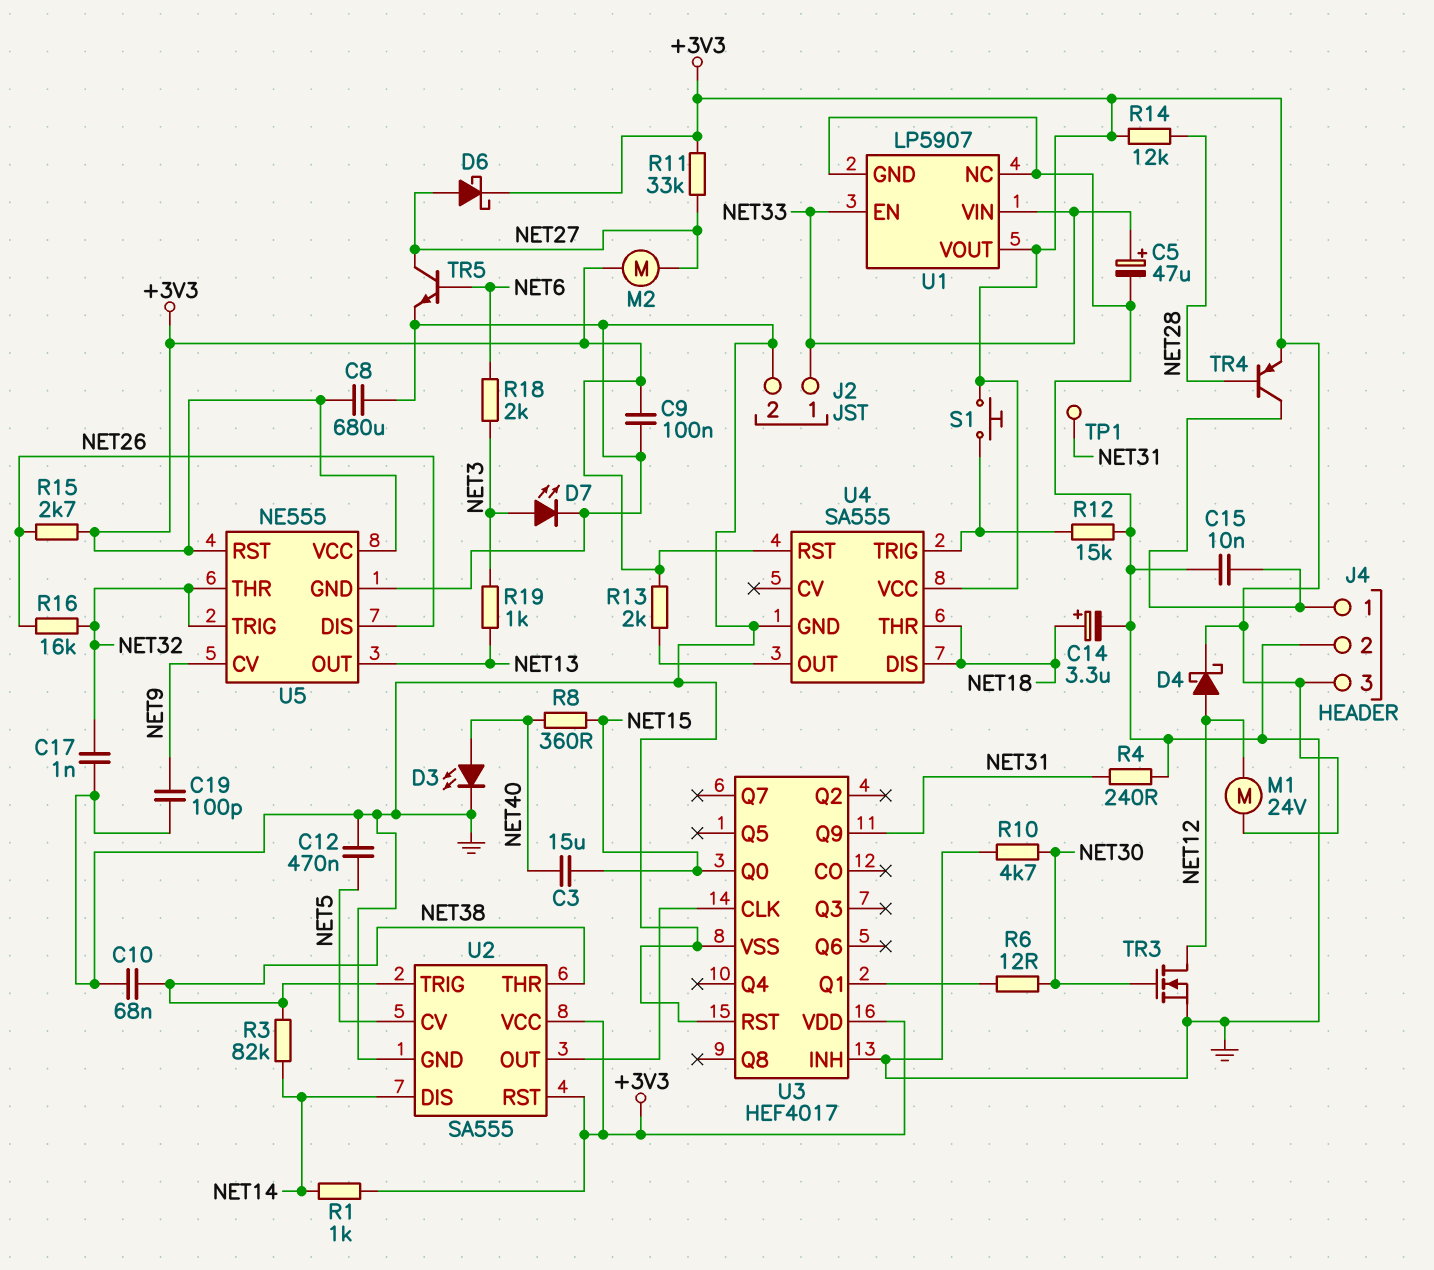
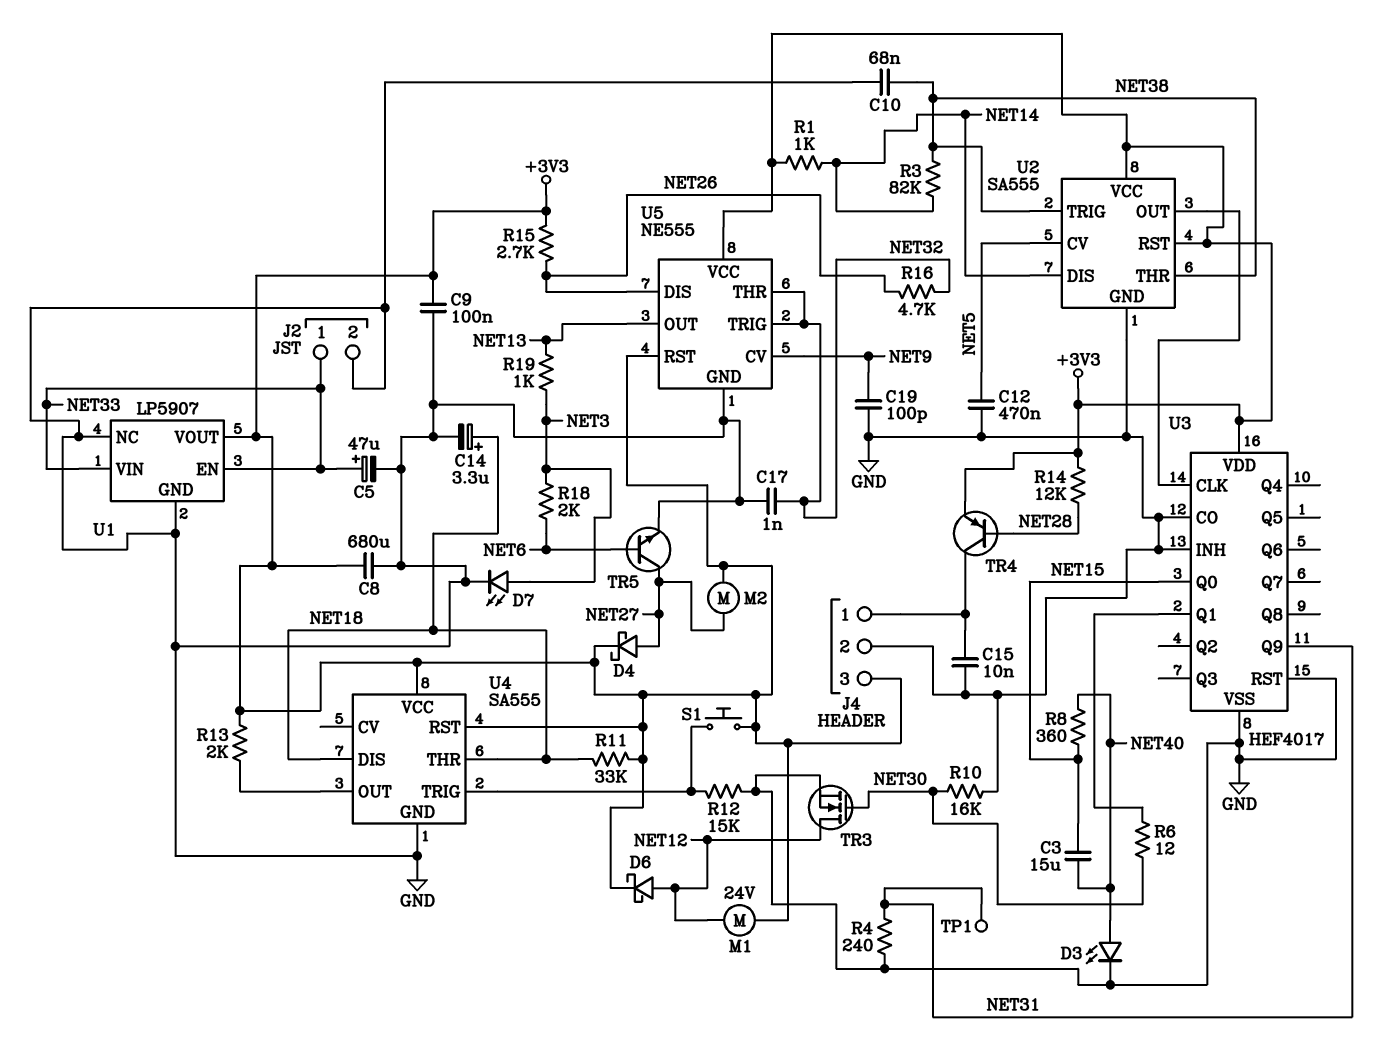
D4: schottky (A NET12, K +3V3) -> schottky (A NET27, K +3V3)
D6: schottky (A NET27, K +3V3) -> schottky (A NET12, K +3V3)
R10: 4.7k (GND, NET30) -> 16k (GND, NET30)
R11: 33k (+3V3, NET27) -> 33k (+3V3, NET18)
R16: 16k (NET26, NET32) -> 4.7k (NET26, NET32)
U3 pin CO: none -> GND

